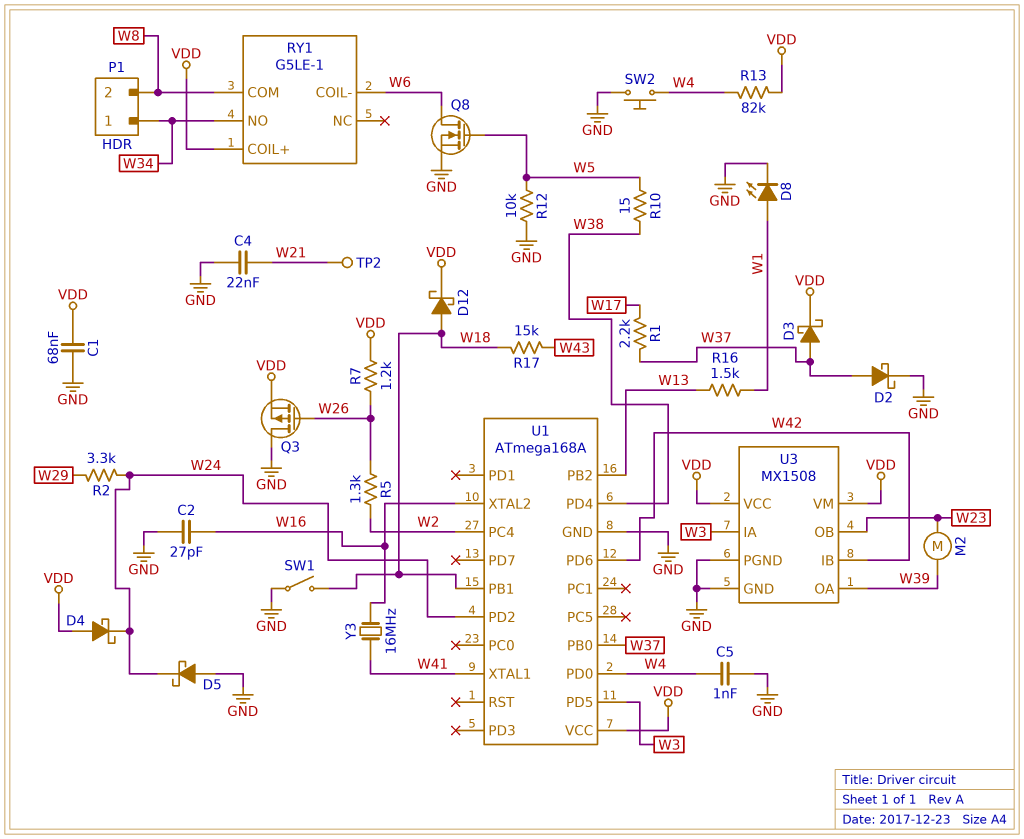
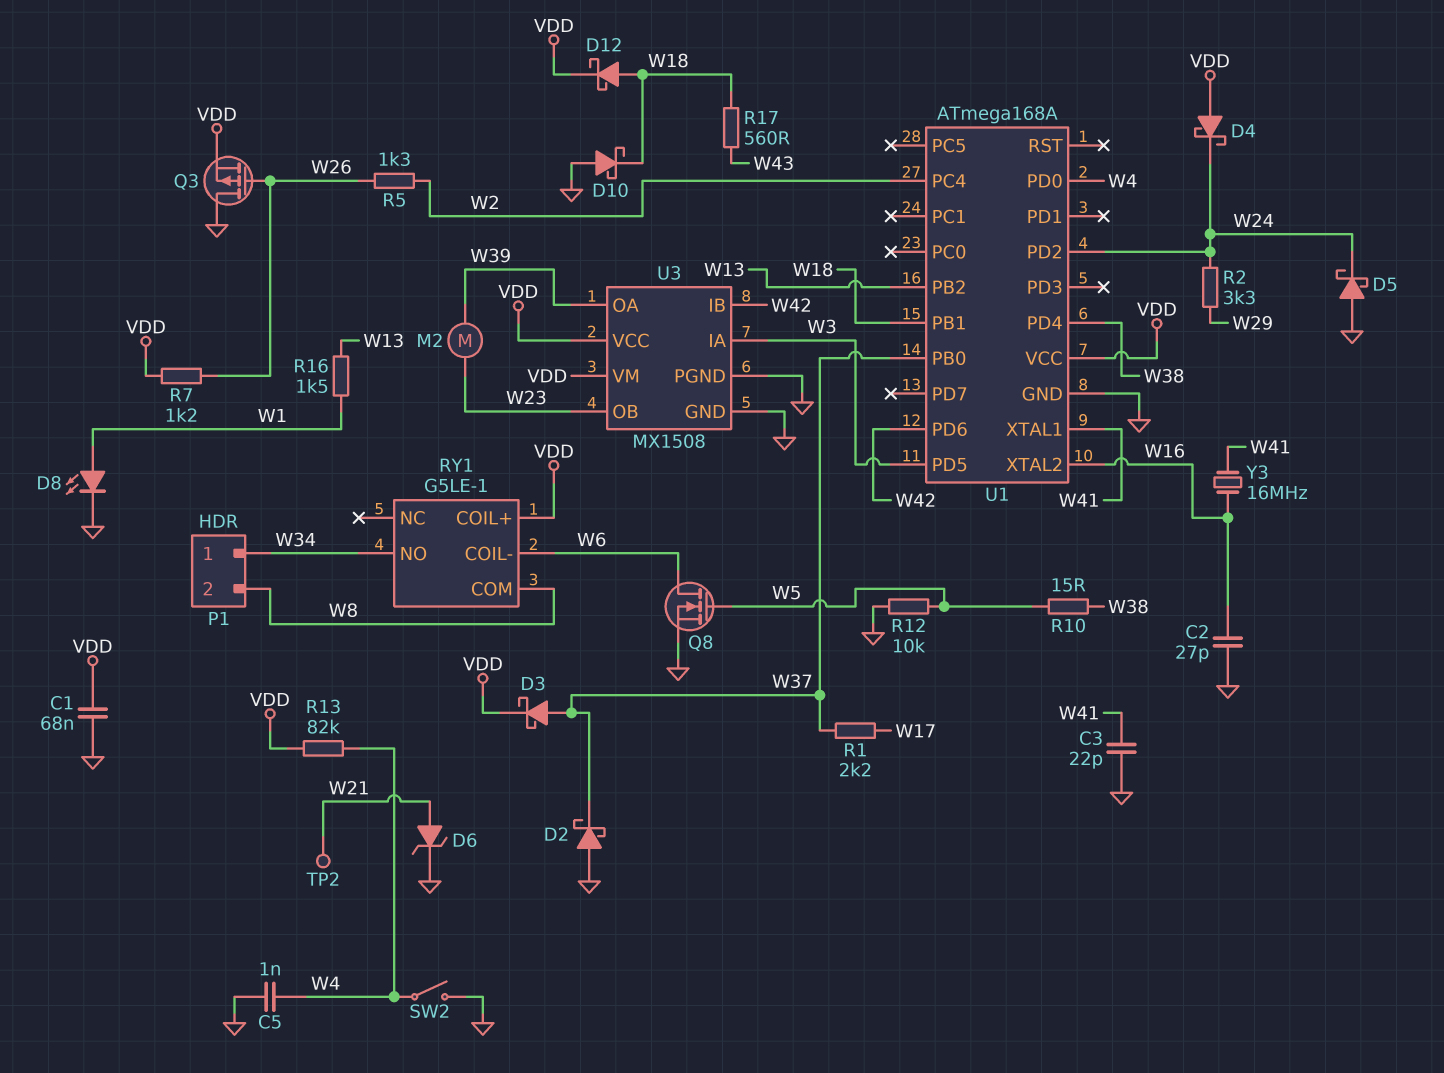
C3: none -> 22pF (GND, W41)
C4: 22nF (GND, W21) -> none
D2: schottky (A W37, K GND) -> schottky (A GND, K W37)
D6: none -> zener (A W21, K GND)
D10: none -> schottky (A GND, K W18)
R17: 15k (W18, W43) -> 560 (W18, W43)
SW1: switch (GND, W18) -> none
SW2: button (GND, W4) -> switch (GND, W4)

